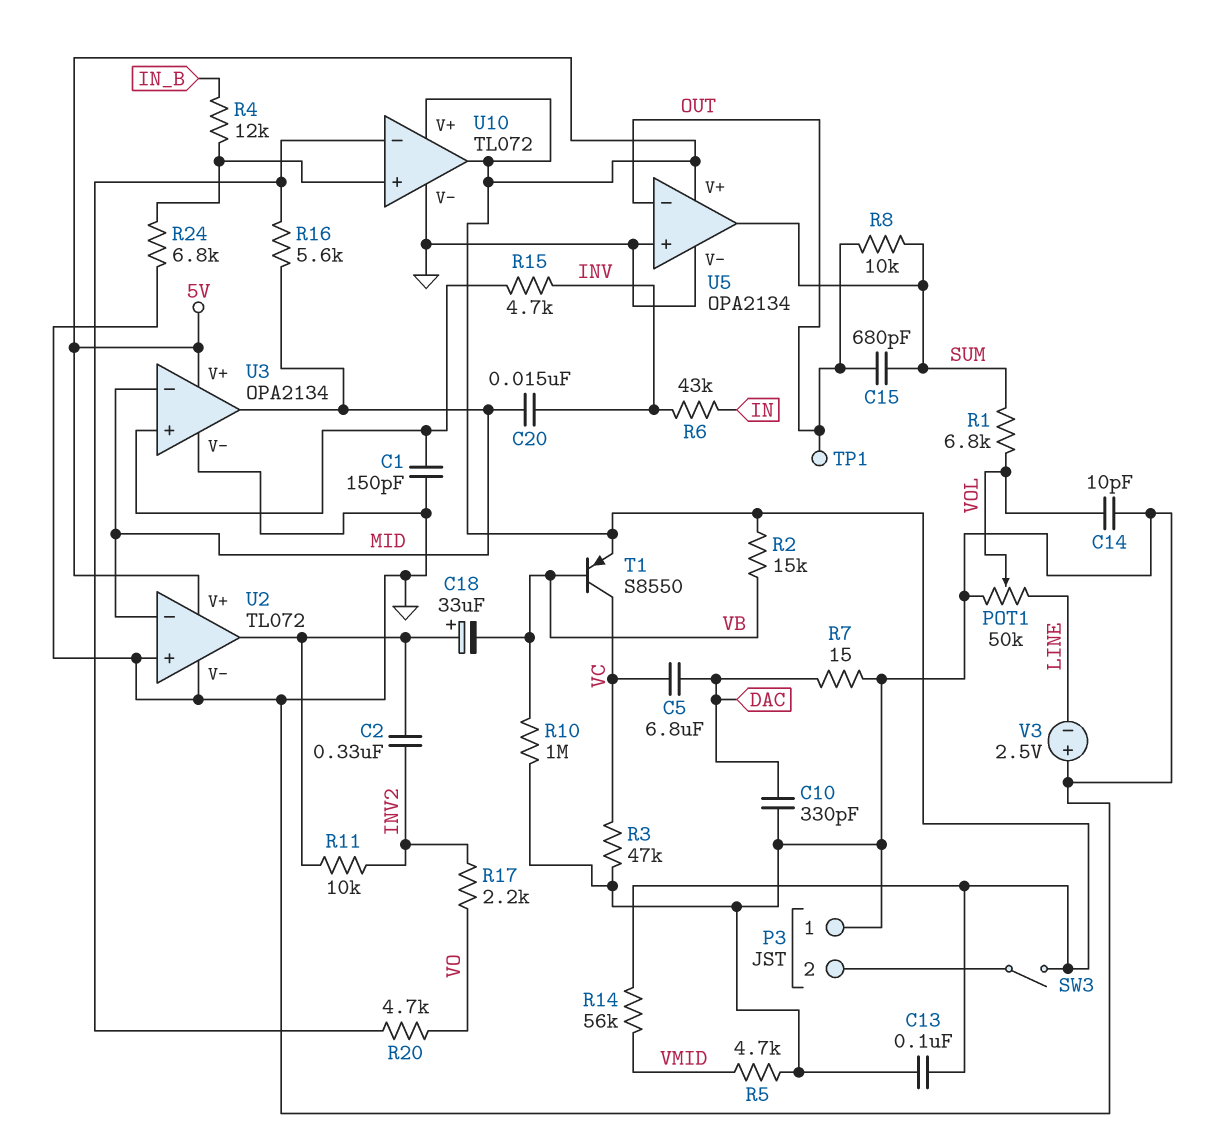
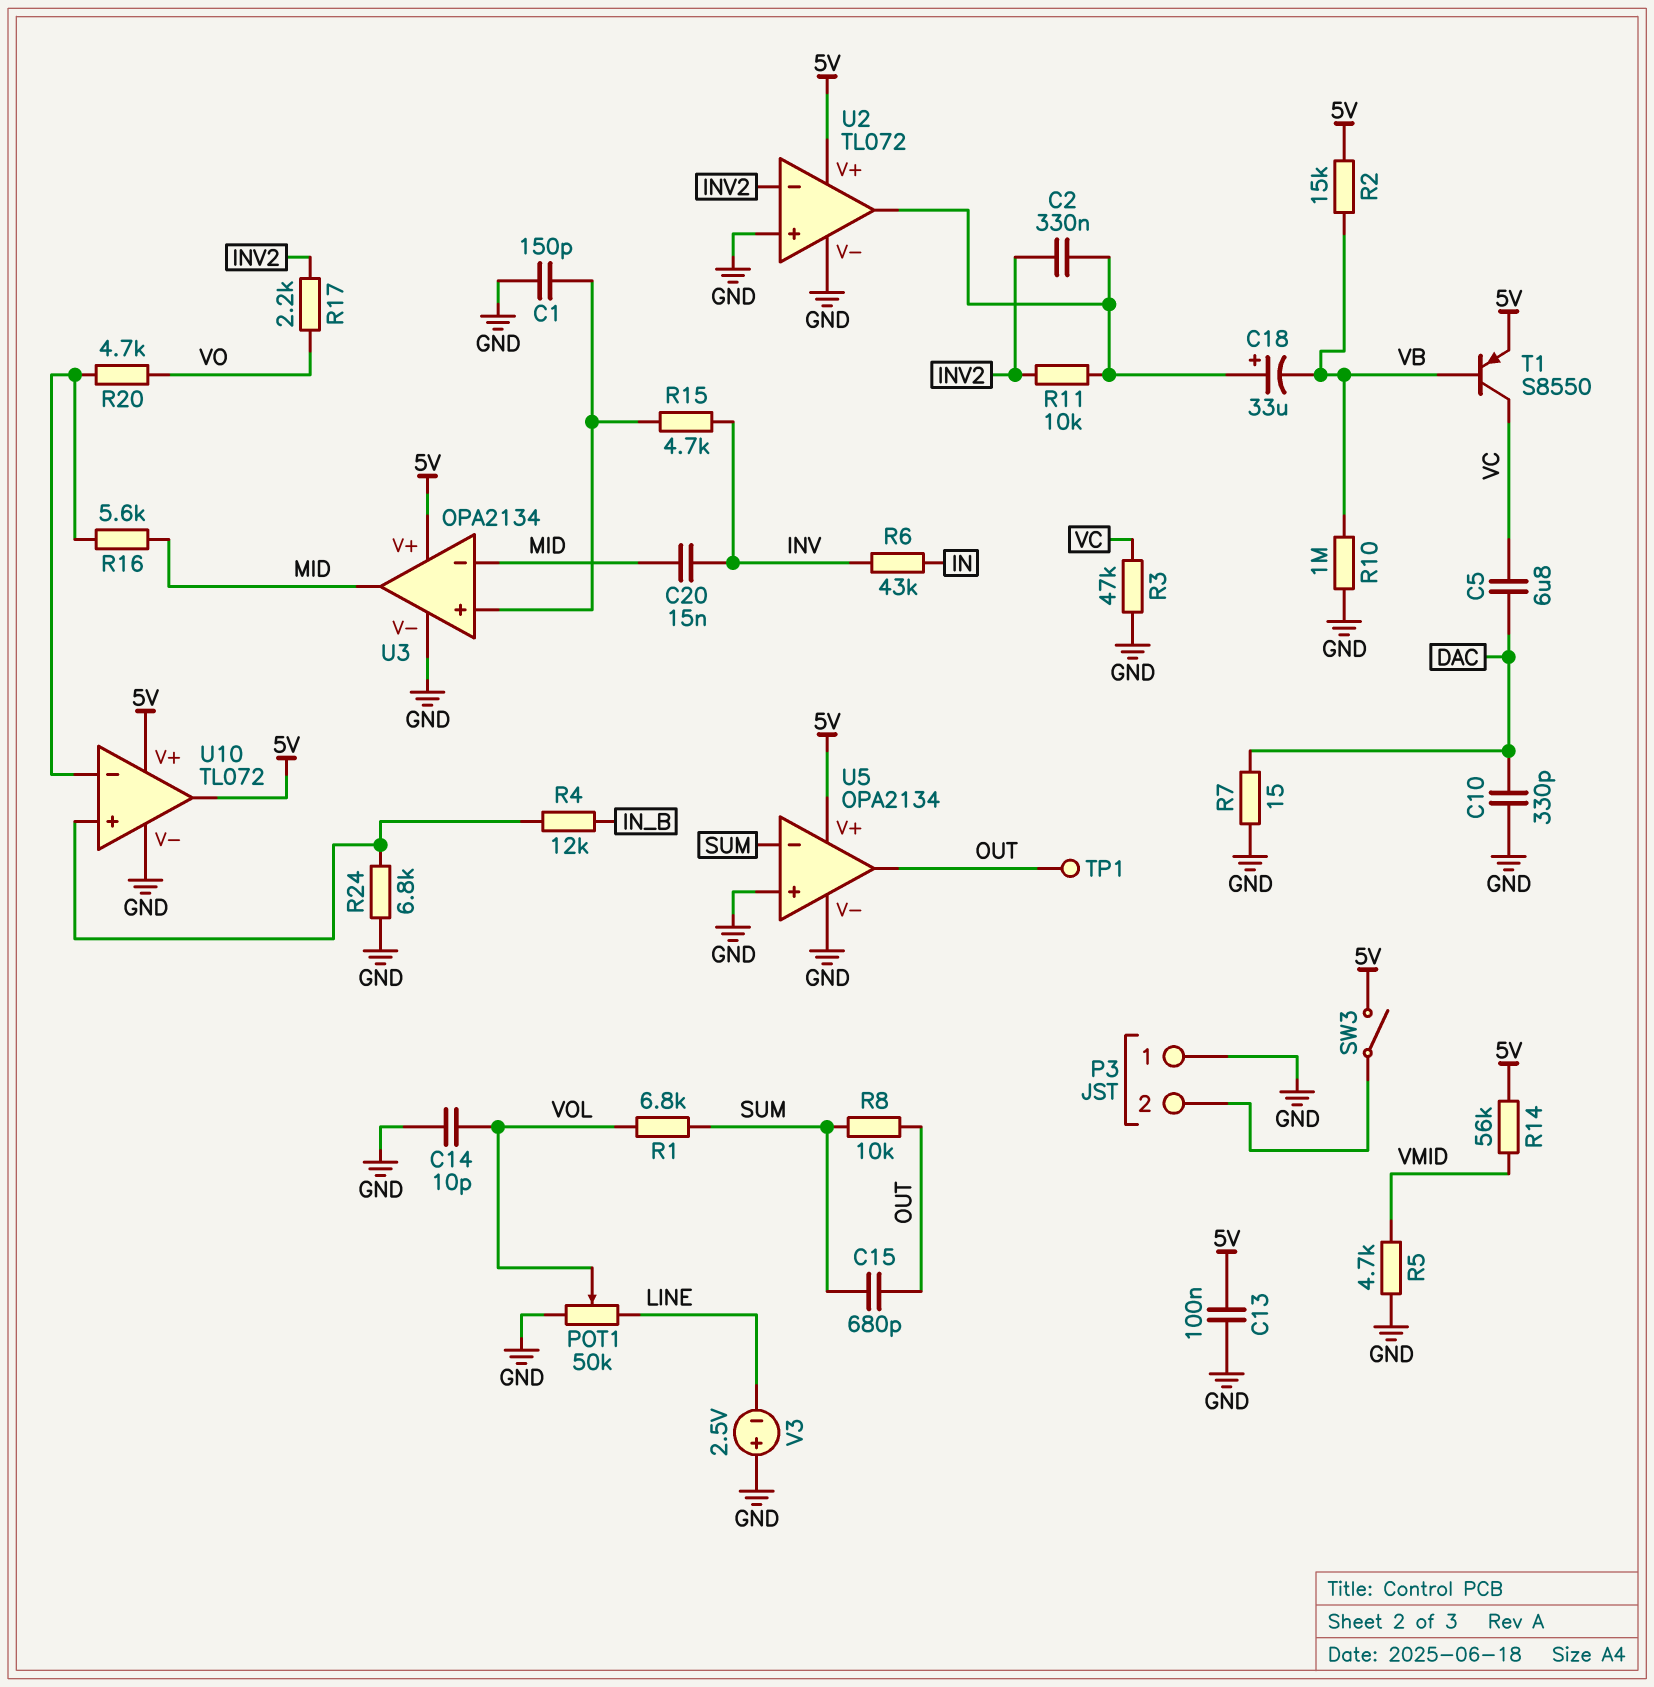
U2 pin in-: MID -> INV2
U5 pin in-: OUT -> SUM
U5 pin out: SUM -> OUT

